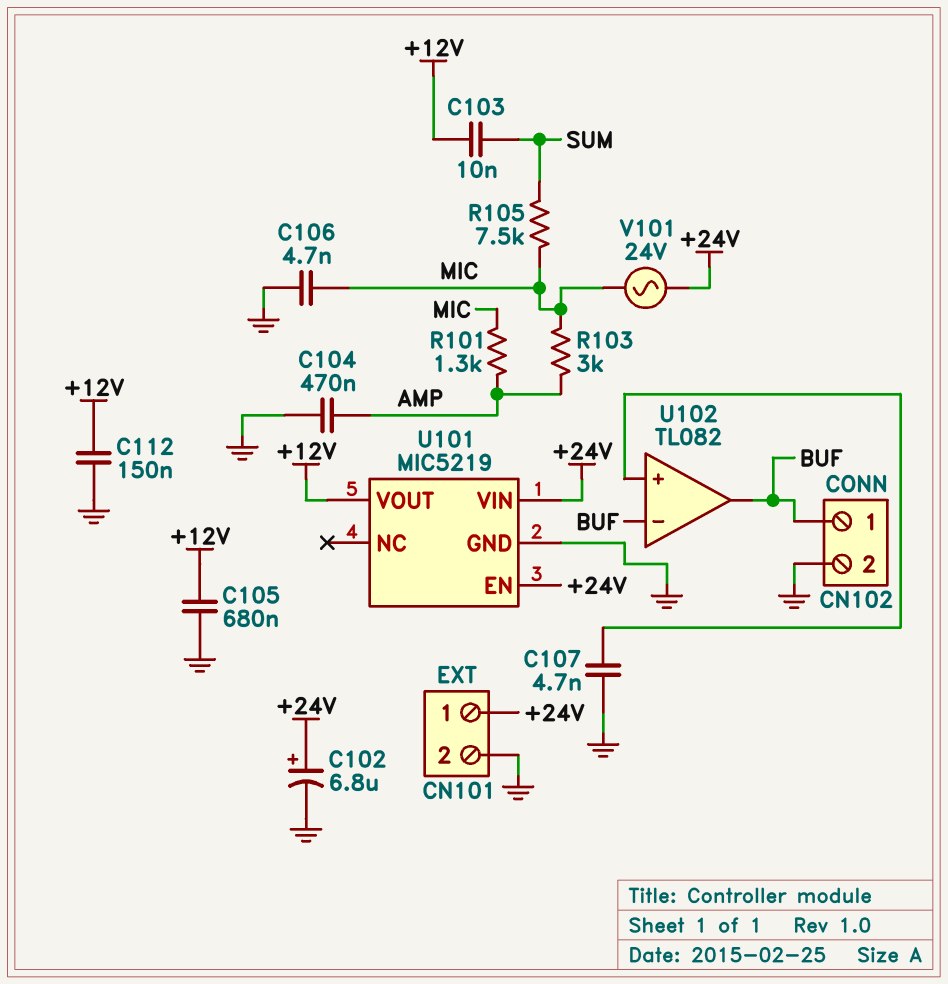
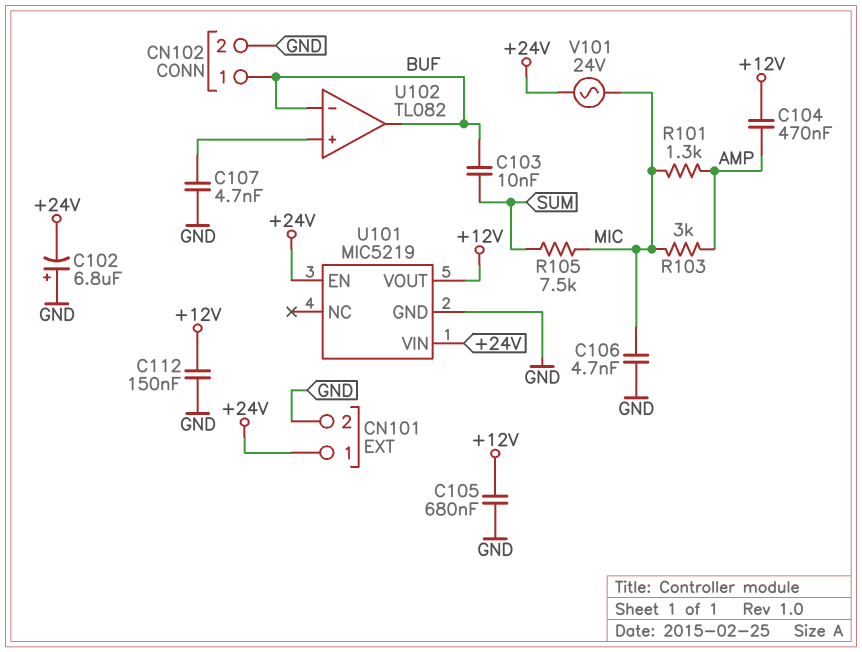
C102: 6.8uF (plus +24V, minus GND) -> 6.8uF (plus GND, minus +24V)
C103: 10nF (+12V, SUM) -> 10nF (BUF, SUM)
C104: 470nF (AMP, GND) -> 470nF (+12V, AMP)

